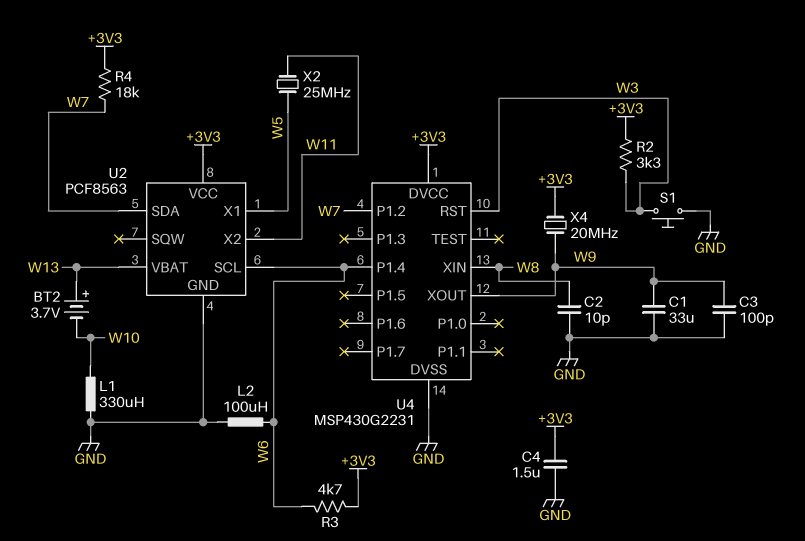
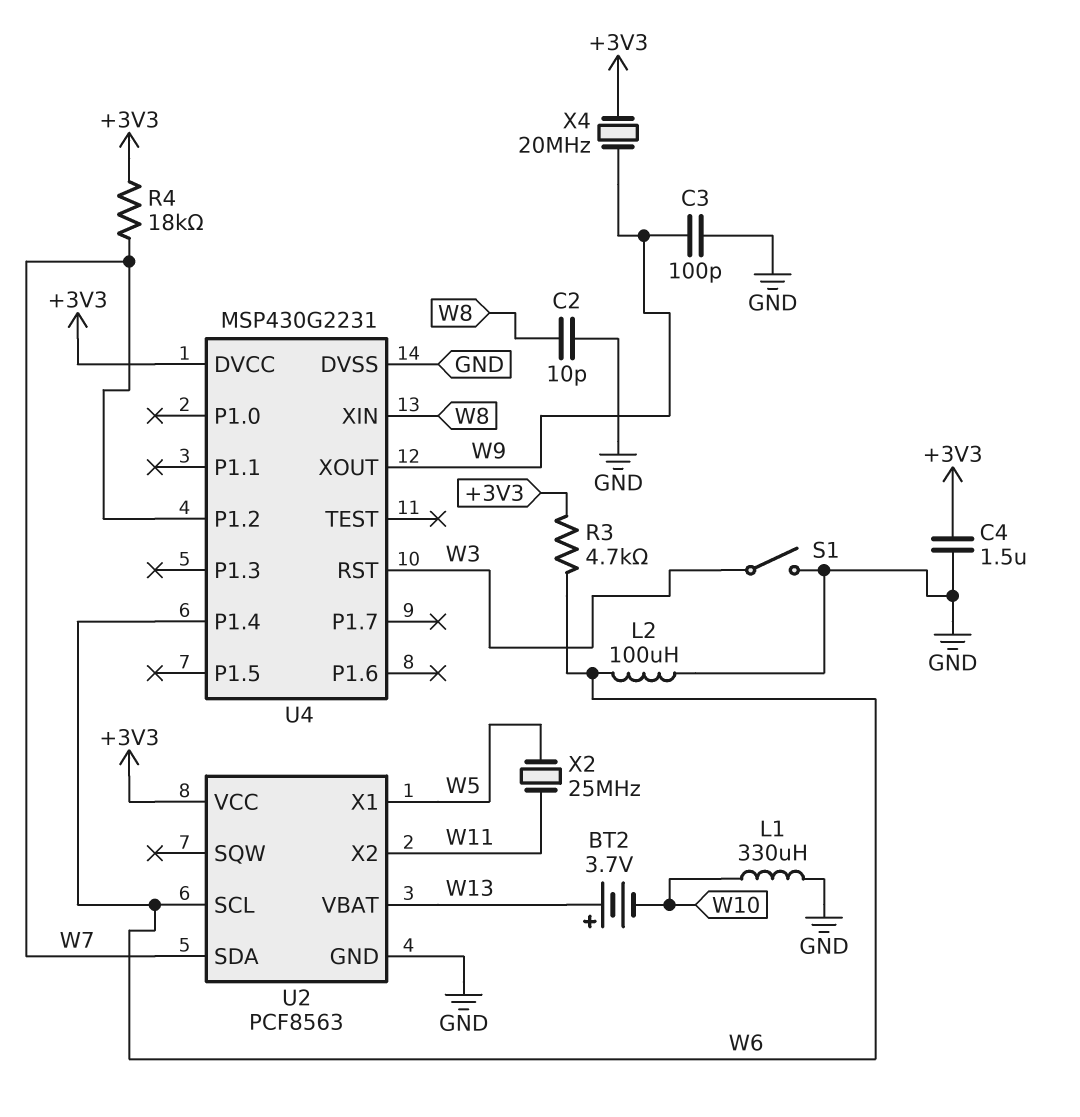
C1: 33uF (GND, W9) -> none
R2: 3.3k (+3V3, W3) -> none
S1: button (GND, W3) -> switch (GND, W3)

